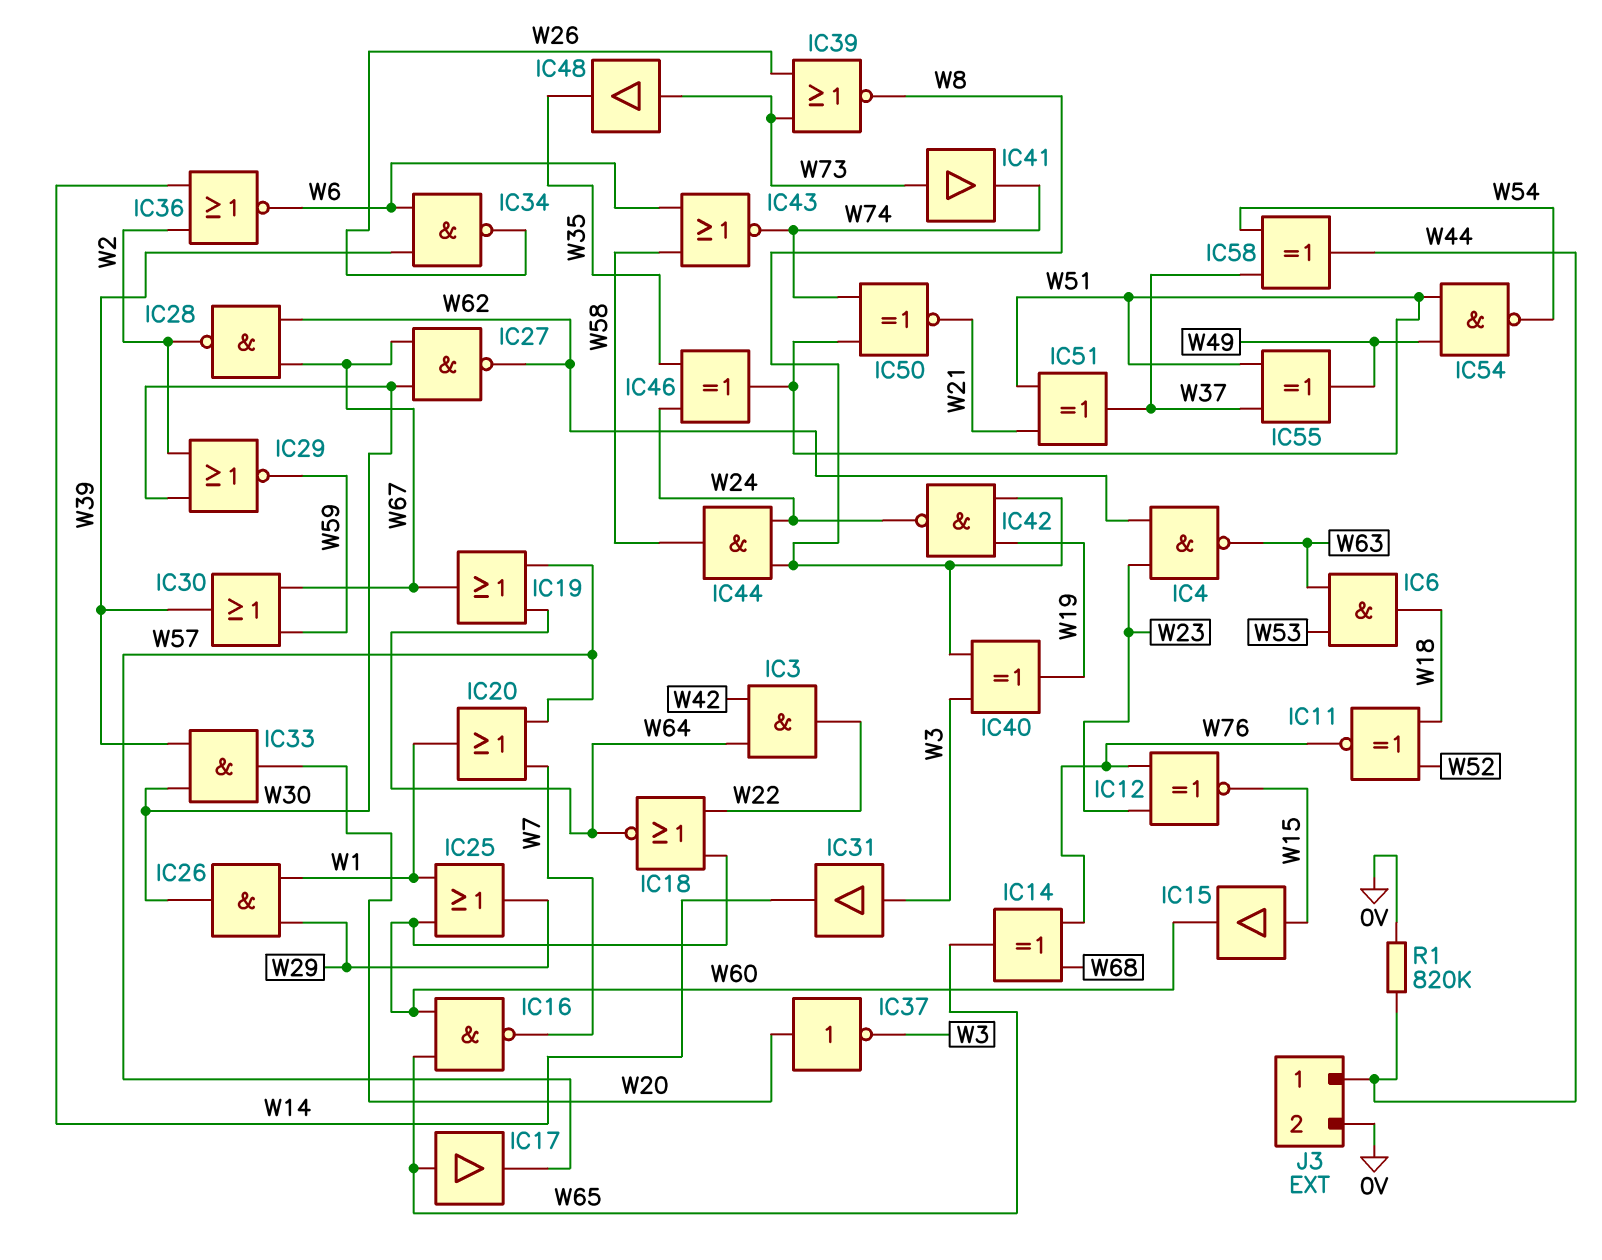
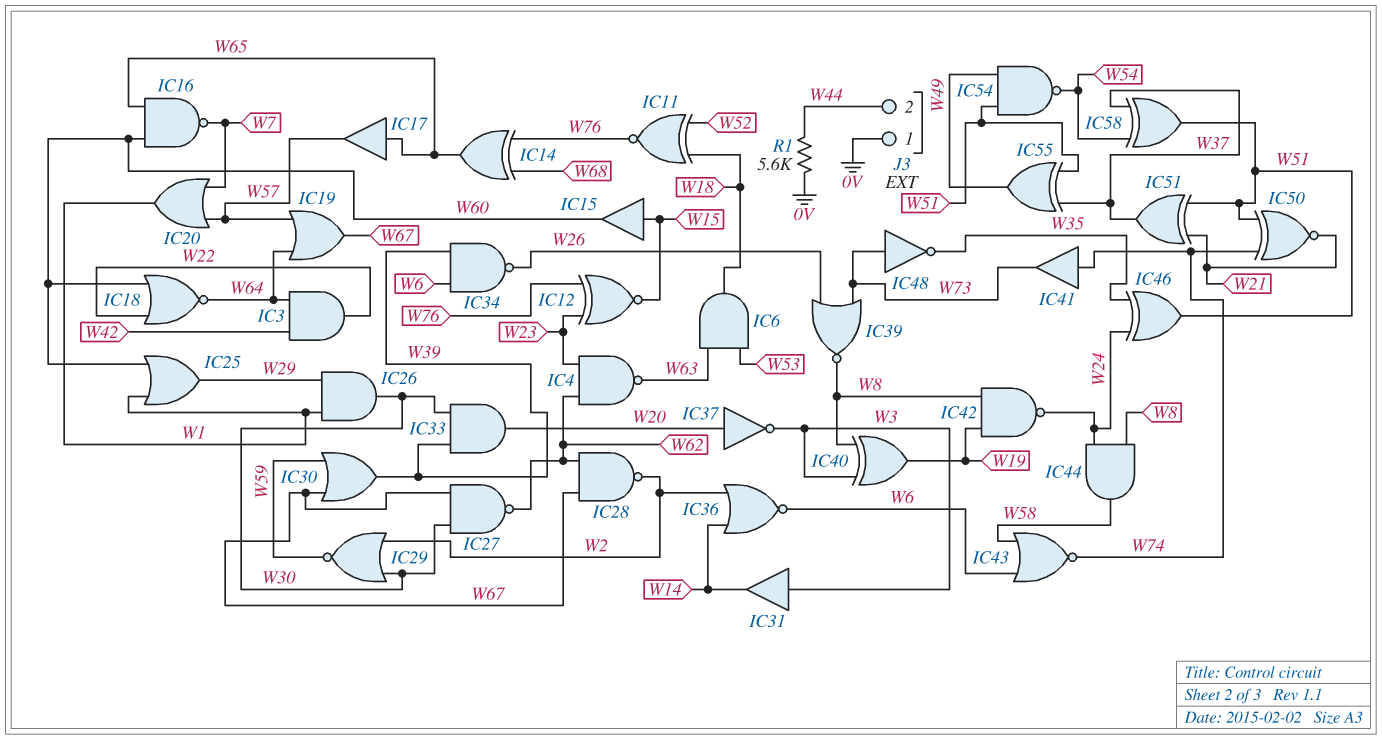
IC41: buffer (in W73, out W74) -> buffer (in W74, out W73)
IC48: buffer (in W73, out W35) -> NOT (in W73, out W35)
IC58: XOR (in W37, in W54, out W44) -> XOR (in W37, in W54, out W51)
J3 pin 1: W44 -> 0V
J3 pin 2: 0V -> W44
R1: 820k (0V, W44) -> 5.6k (0V, W44)

